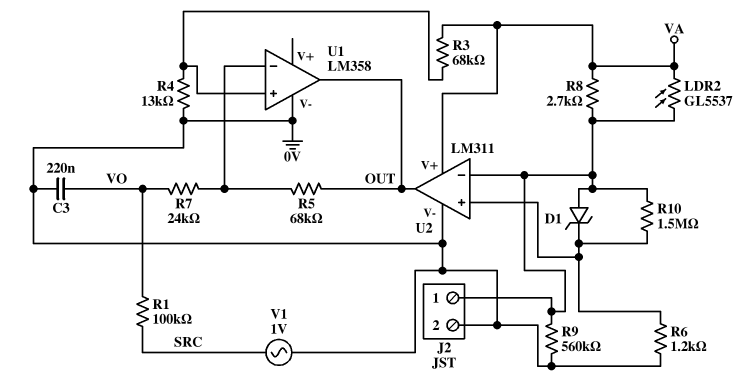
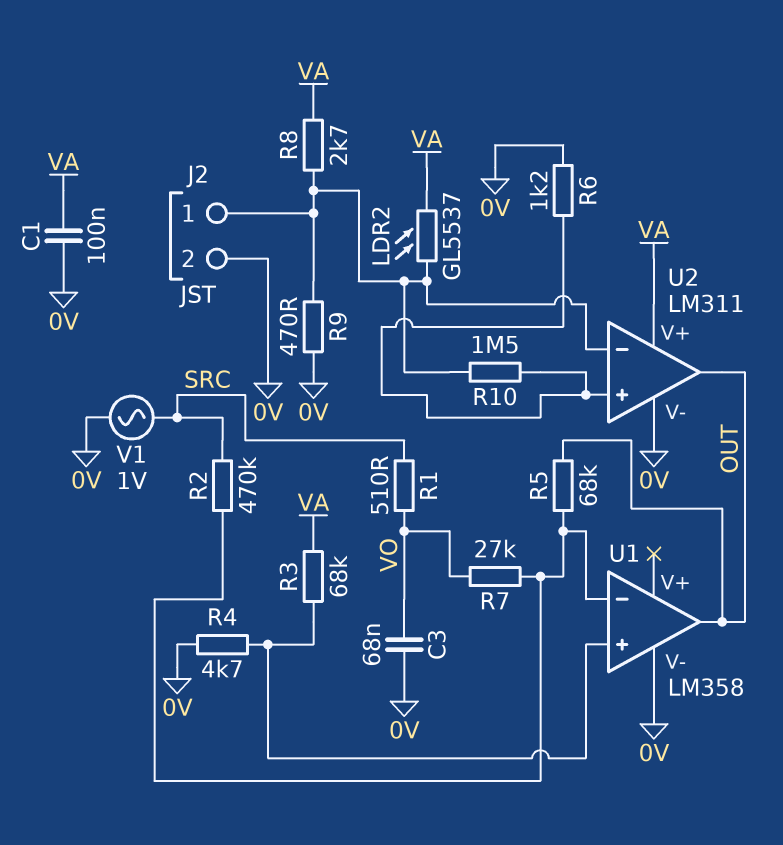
C1: none -> 100nF (0V, VA)
C3: 220nF (0V, VO) -> 68nF (0V, VO)
D1: zener (A J2/1, K U2/in+) -> none
R1: 100k (SRC, VO) -> 510 (SRC, VO)
R2: none -> 470k (SRC, U1/in-)
R4: 13k (0V, U1/in+) -> 4.7k (0V, U1/in+)
R7: 24k (U1/in-, VO) -> 27k (U1/in-, VO)
R9: 560k (0V, J2/1) -> 470 (0V, J2/1)

